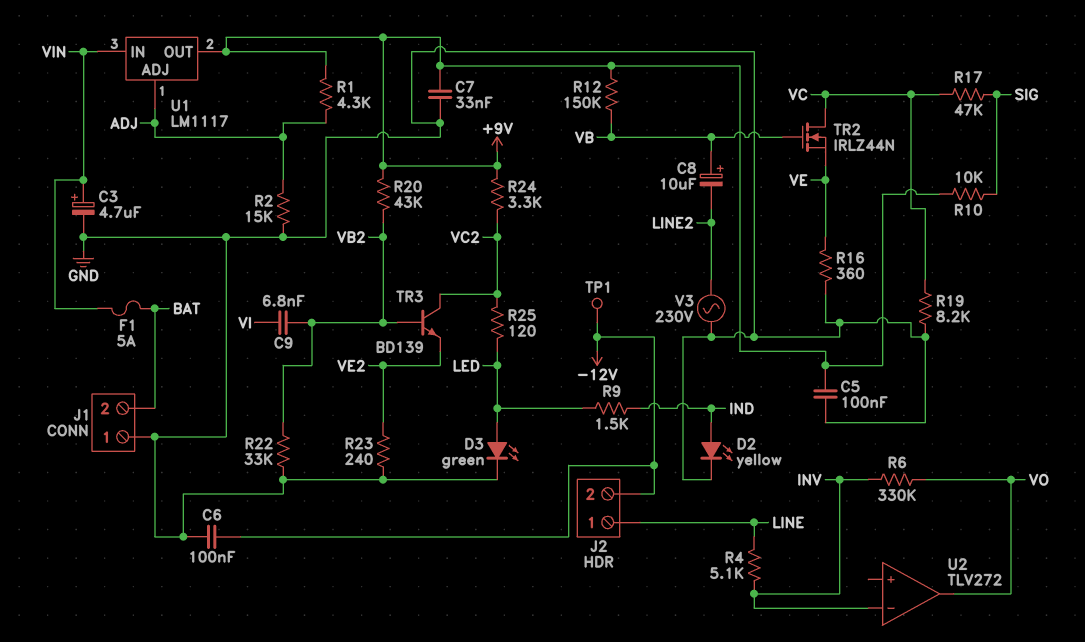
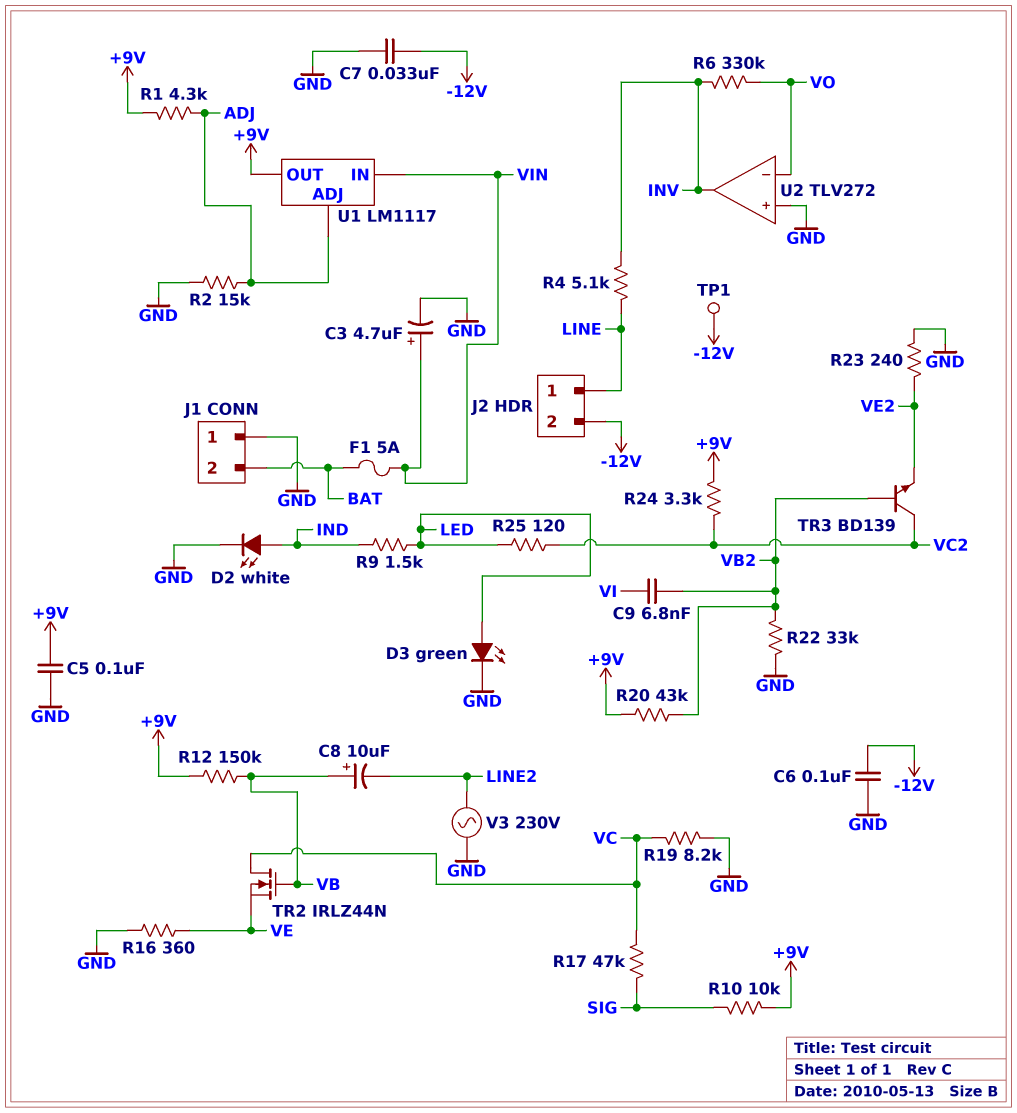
C7: 33nF (+9V, GND) -> 33nF (-12V, GND)
D2: LED yellow (A IND, K GND) -> LED white (A IND, K GND)
U2 pin in+: none -> GND
U2 pin in-: INV -> VO
U2 pin out: VO -> INV

